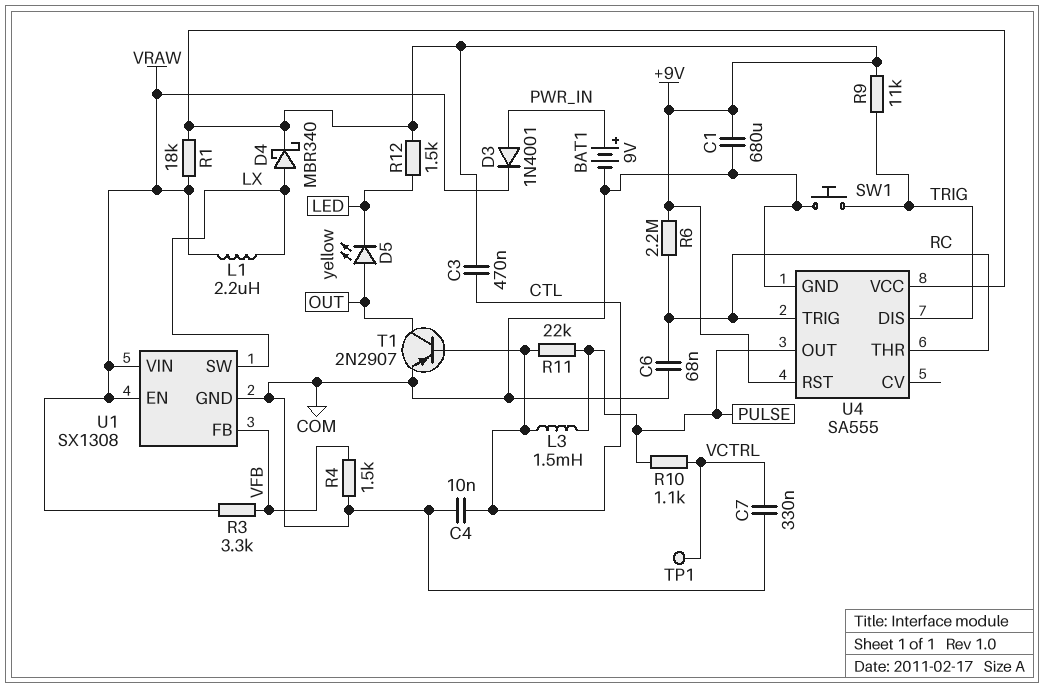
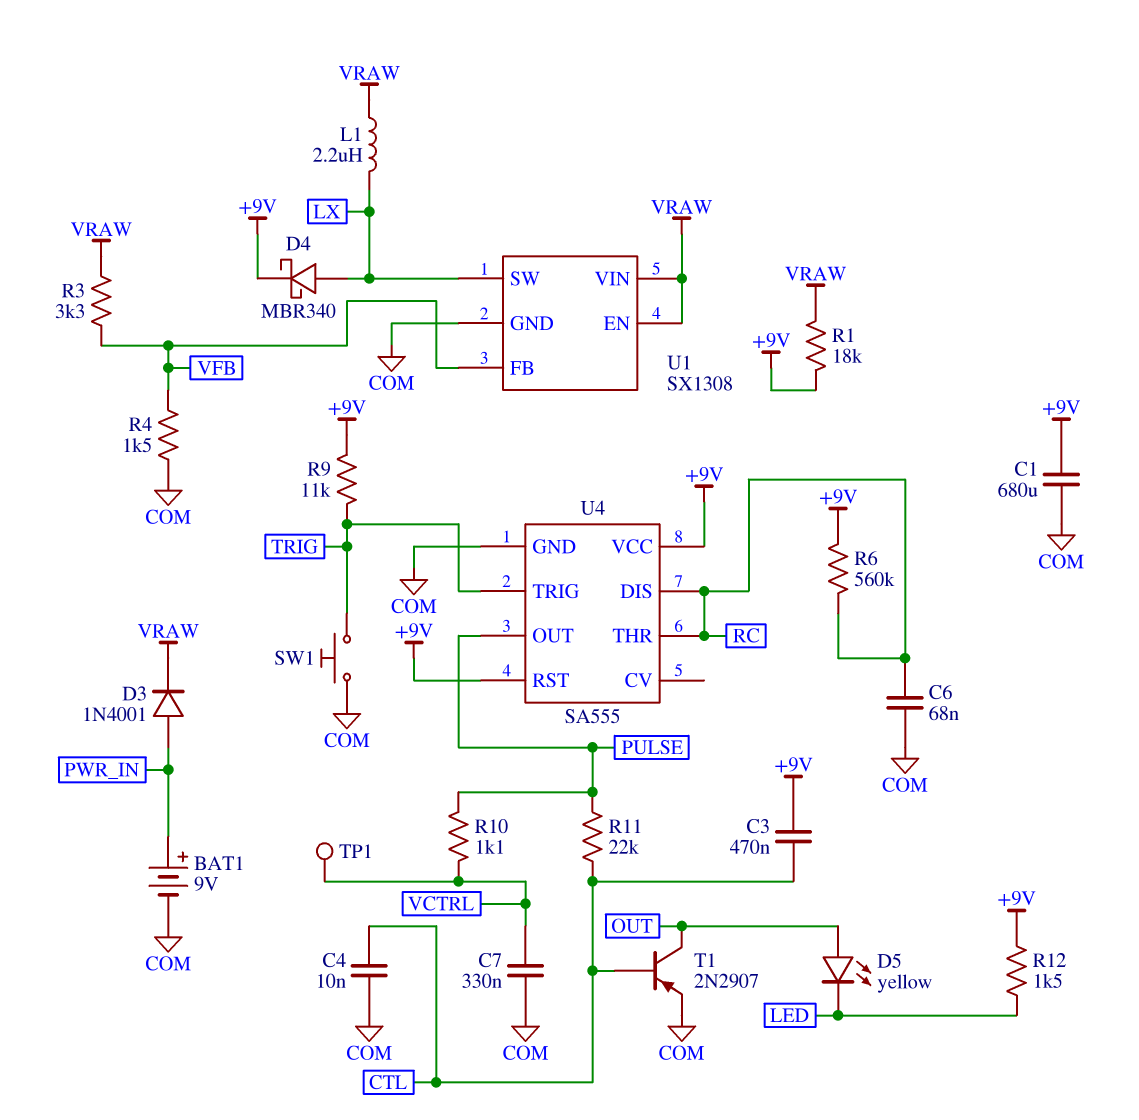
L3: 1.5mH (CTL, PULSE) -> none
R6: 2.2M (+9V, RC) -> 560k (+9V, RC)
U4 pin DIS: TRIG -> RC
U4 pin TRIG: RC -> TRIG

